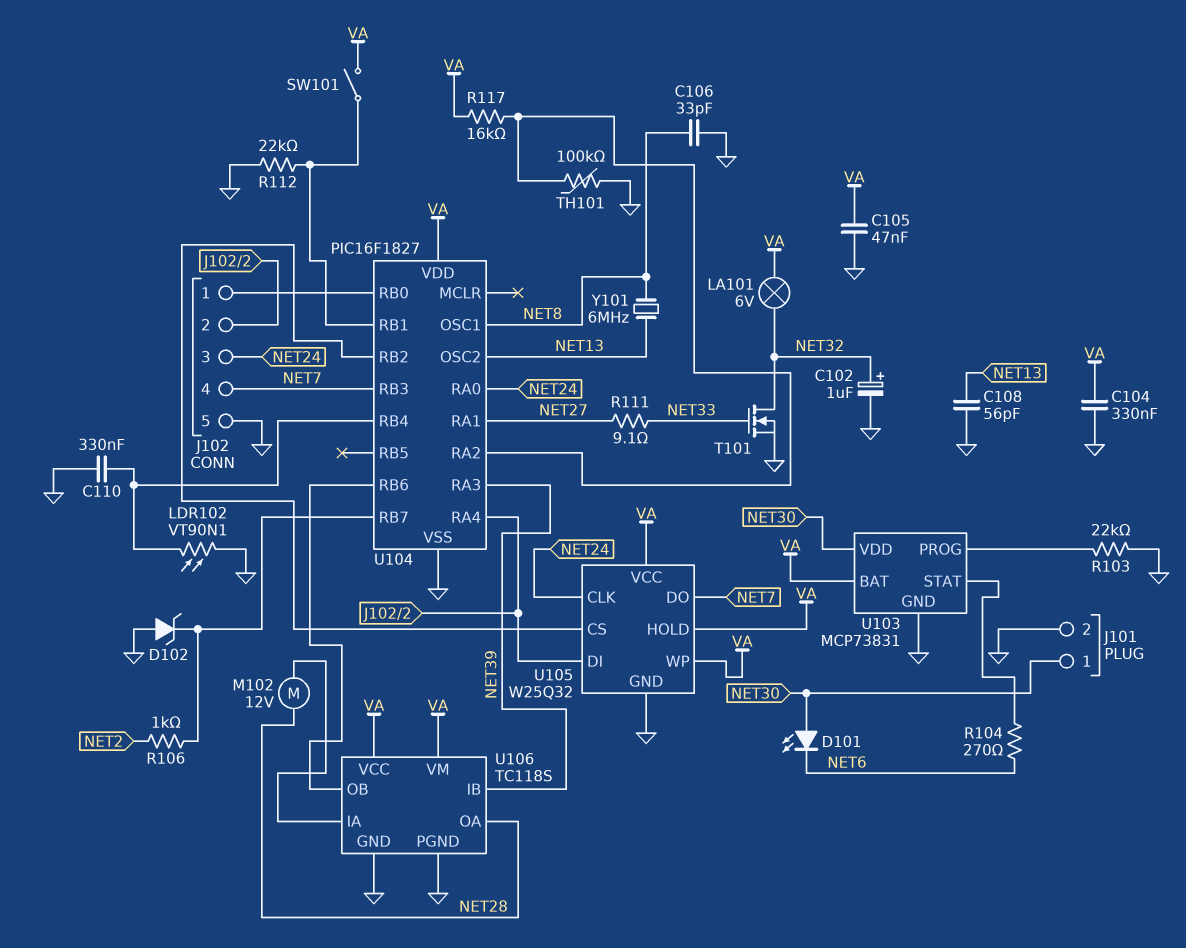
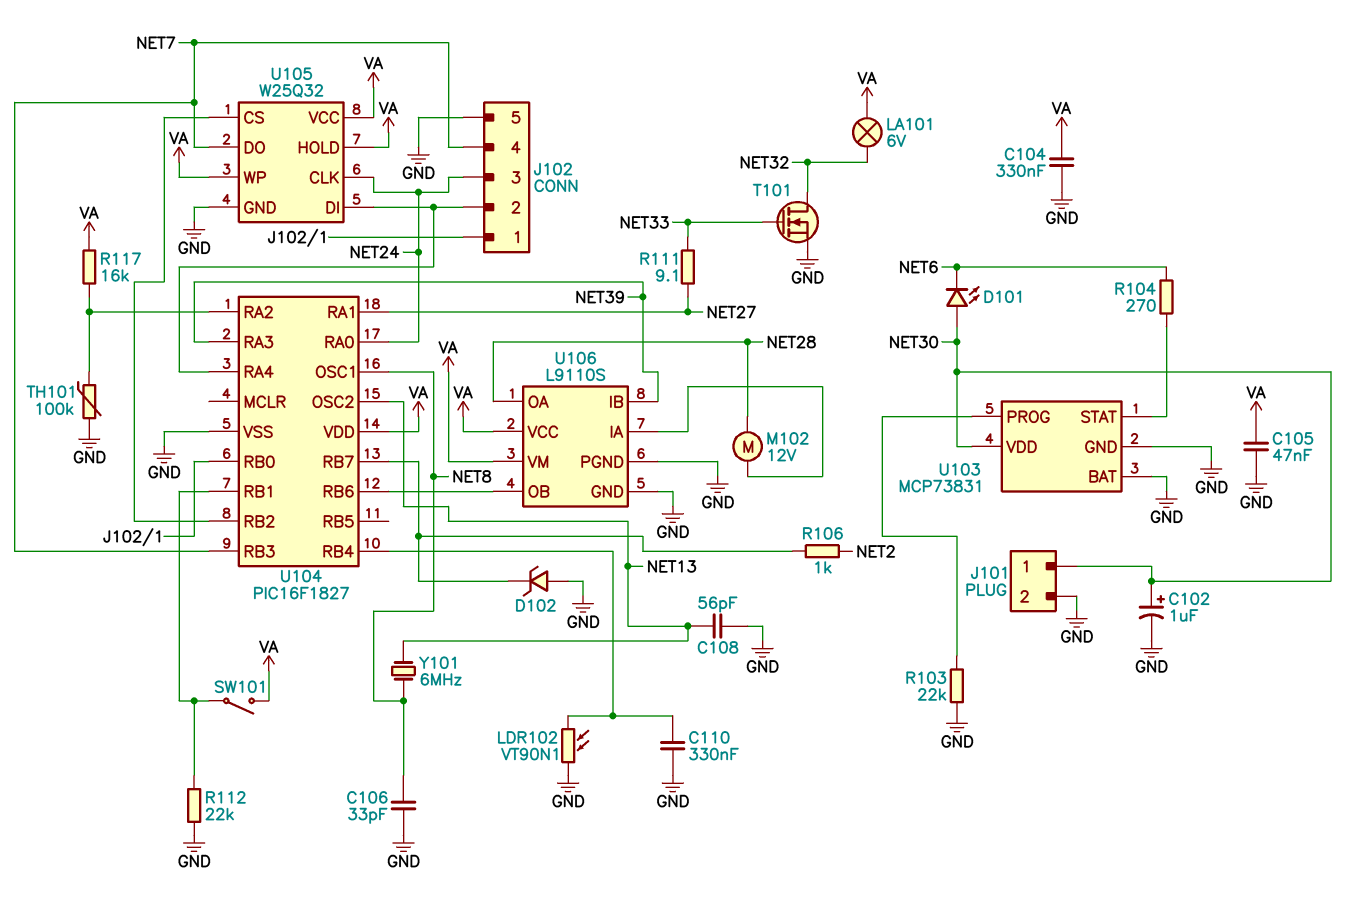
C102: 1uF (plus NET32, minus GND) -> 1uF (plus NET30, minus GND)
U103 pin BAT: VA -> GND
U106: TC118S -> L9110S

